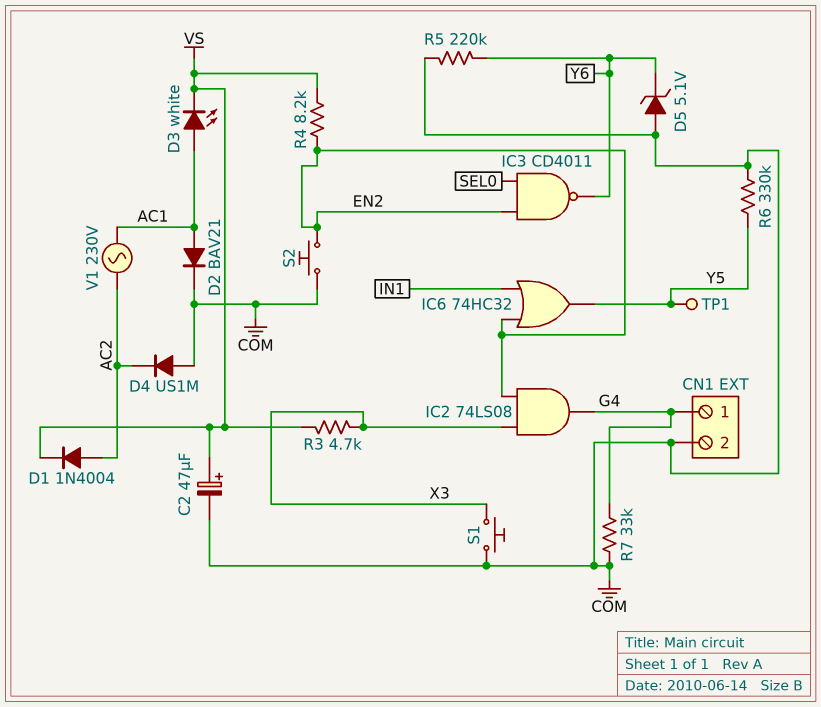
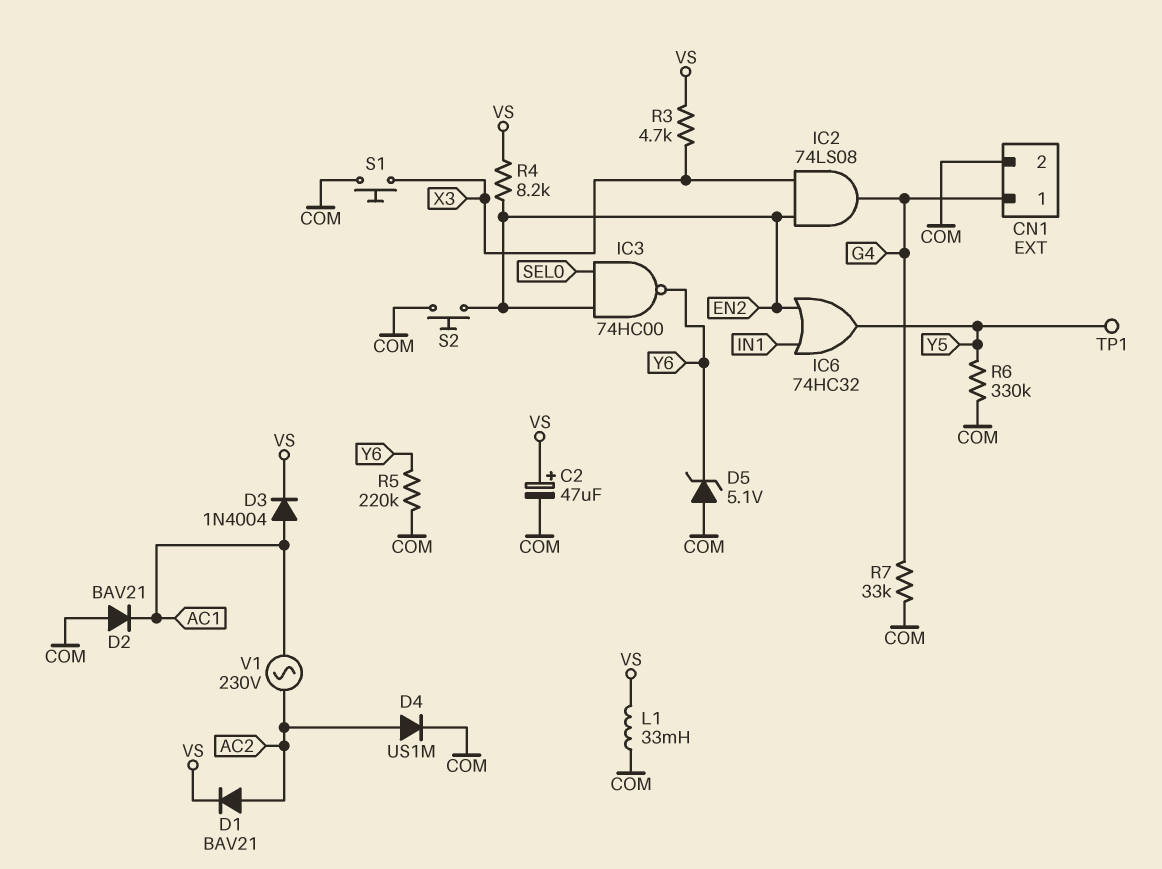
D1: diode 1N4004 (A AC2, K VS) -> diode BAV21 (A AC2, K VS)
D2: diode BAV21 (A AC1, K COM) -> diode BAV21 (A COM, K AC1)
D3: LED white (A AC1, K VS) -> diode 1N4004 (A AC1, K VS)
D4: diode US1M (A COM, K AC2) -> diode US1M (A AC2, K COM)
IC3: NAND CD4011 (in EN2, in SEL0, out Y6) -> NAND 74HC00 (in EN2, in SEL0, out Y6)
L1: none -> 33mH (COM, VS)

